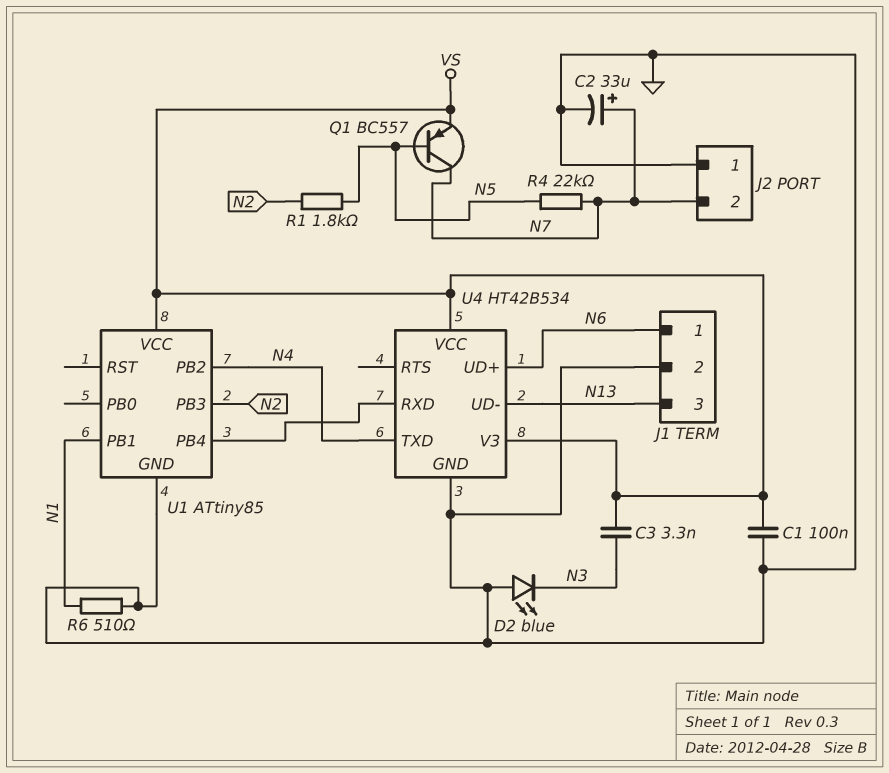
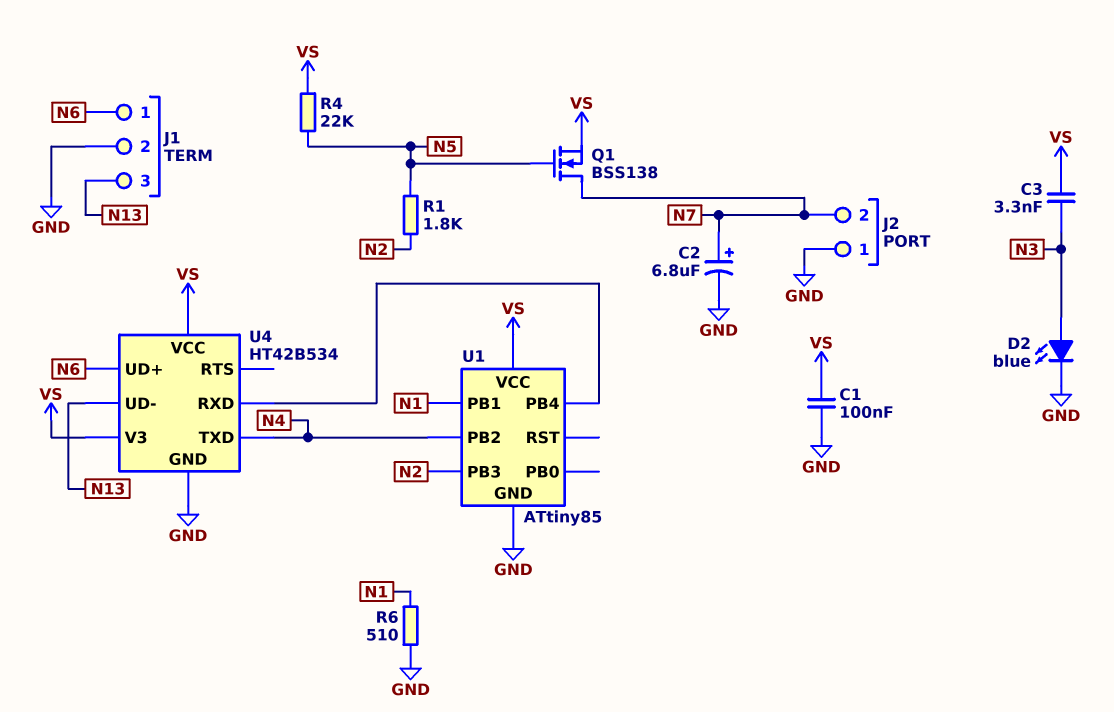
C2: 33uF (plus N7, minus GND) -> 6.8uF (plus N7, minus GND)
D2: LED blue (A GND, K N3) -> LED blue (A N3, K GND)
Q1: PNP BC557 (B N5, C N7, E VS) -> NMOS BSS138 (G N5, D N7, S VS)
R4: 22k (N5, N7) -> 22k (N5, VS)

